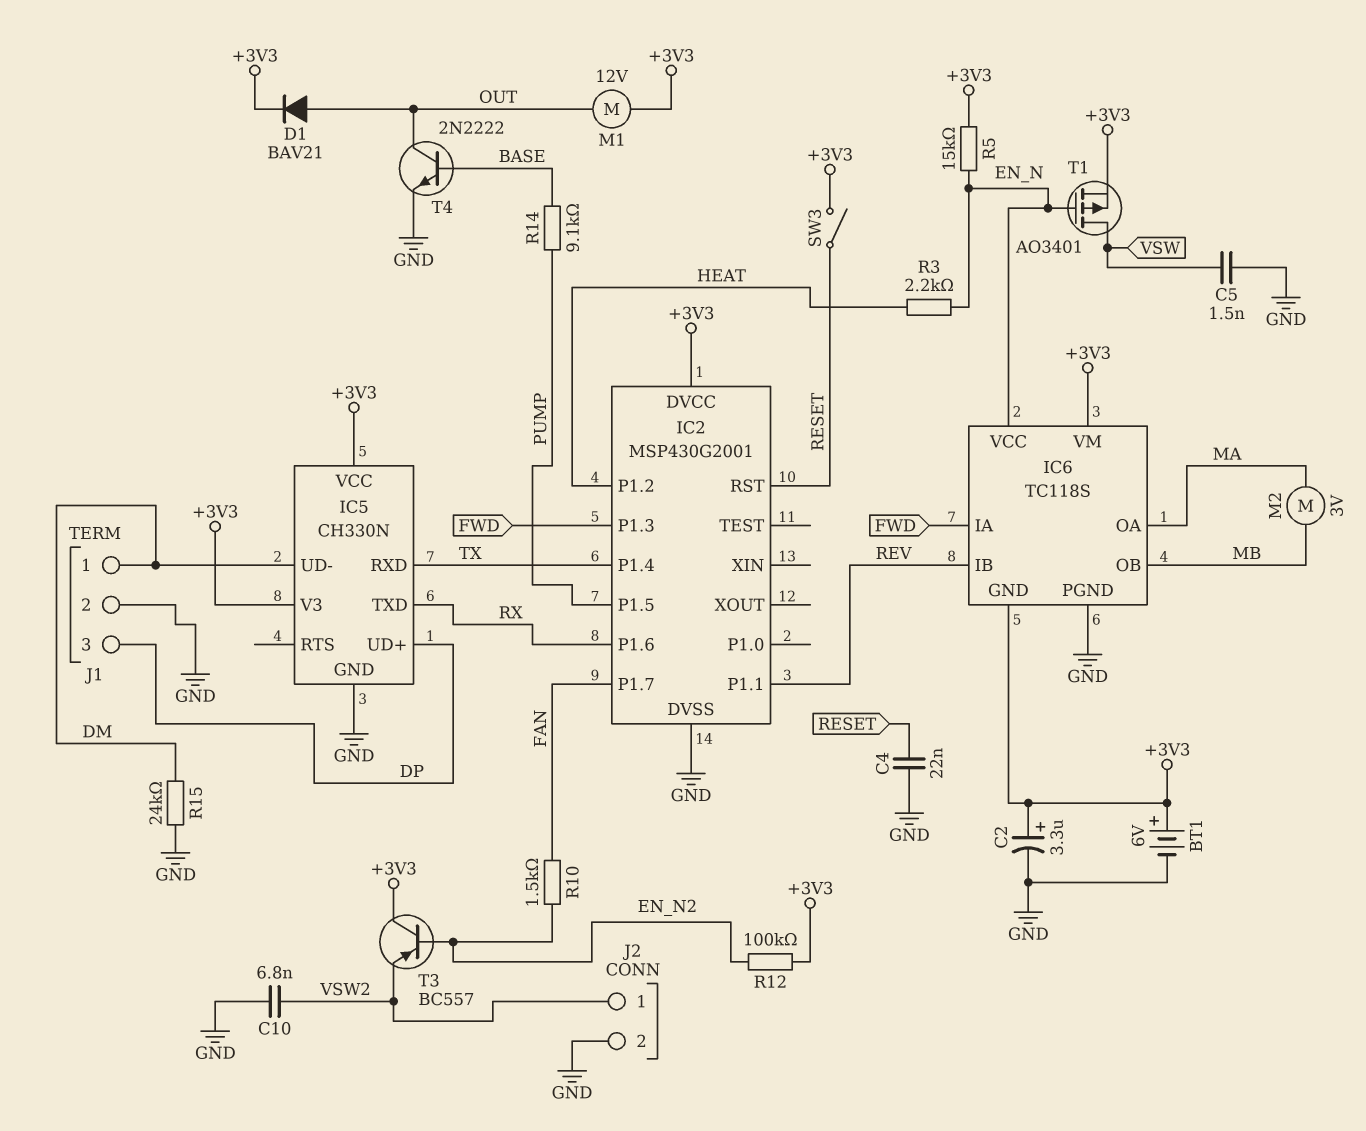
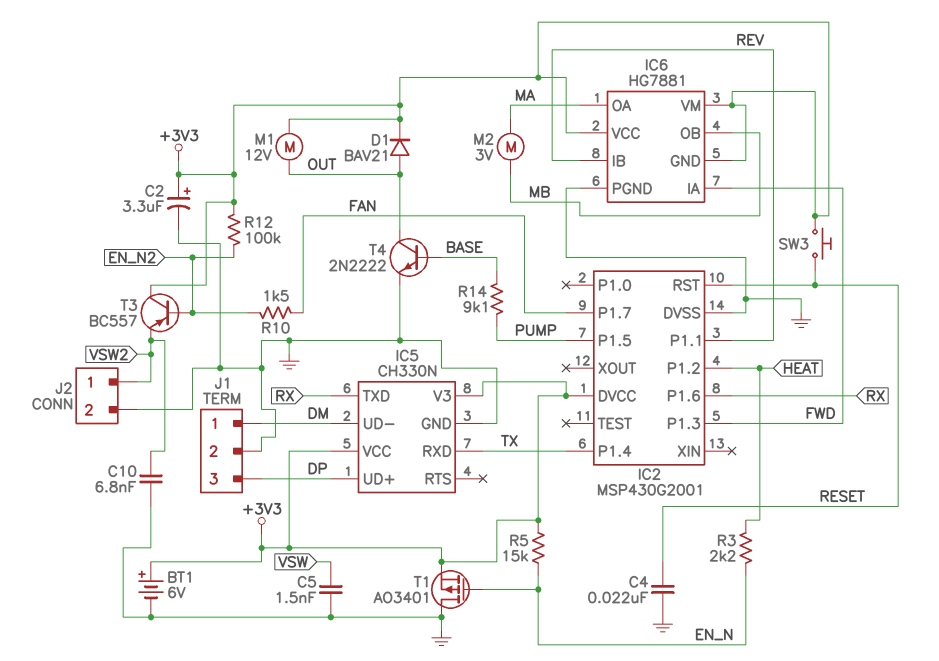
IC6: TC118S -> HG7881
IC6 pin VCC: EN_N -> +3V3
R15: 24k (DM, GND) -> none
SW3: switch (+3V3, RESET) -> button (+3V3, RESET)
T1: PMOS AO3401 (G EN_N, D VSW, S +3V3) -> PMOS AO3401 (G EN_N, D GND, S +3V3)

